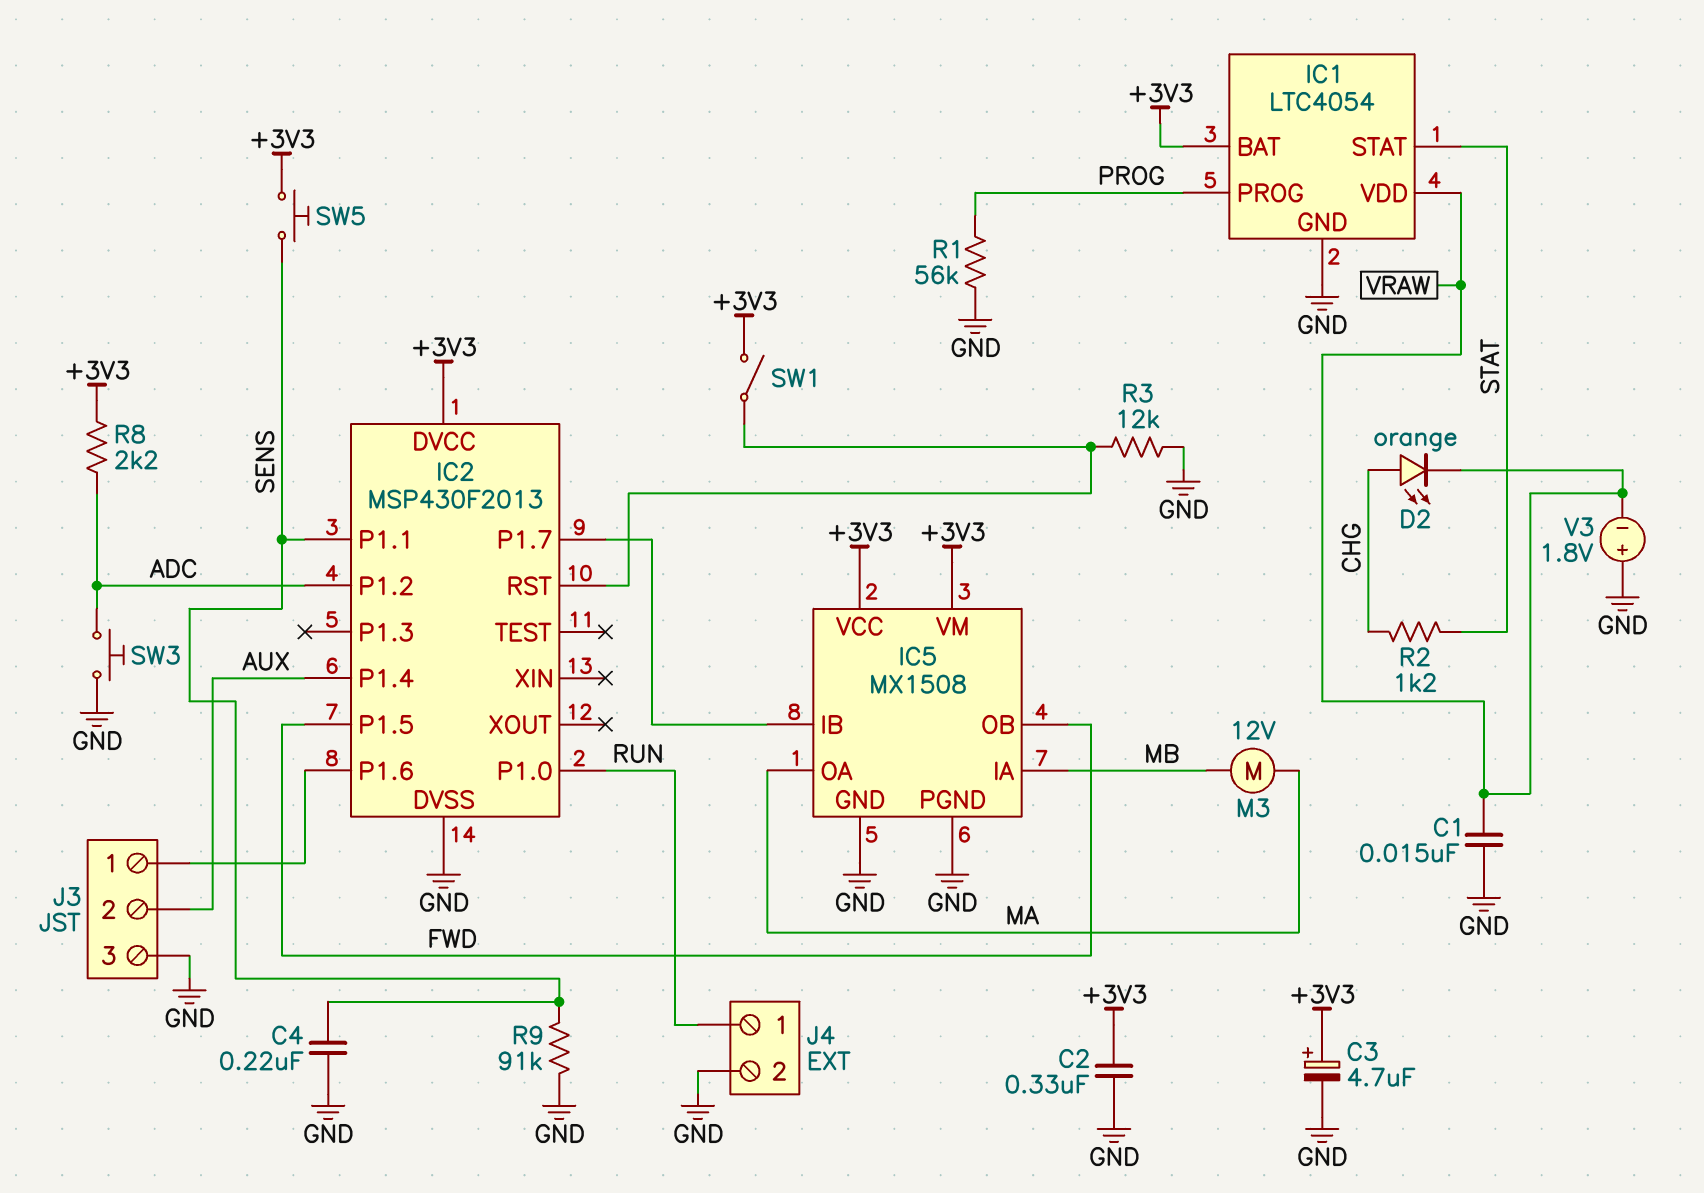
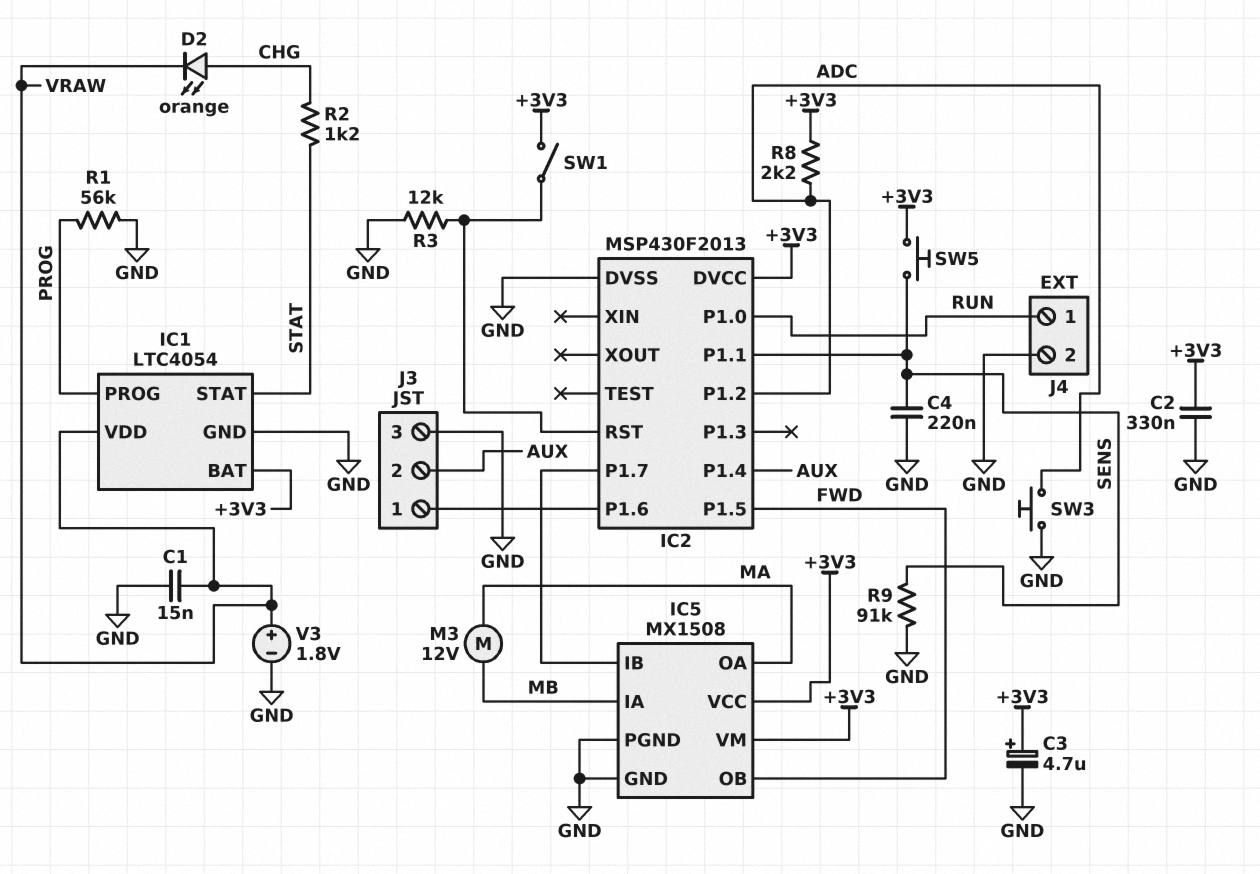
V3: 1.8V (plus GND, minus VRAW) -> 1.8V (plus VRAW, minus GND)

